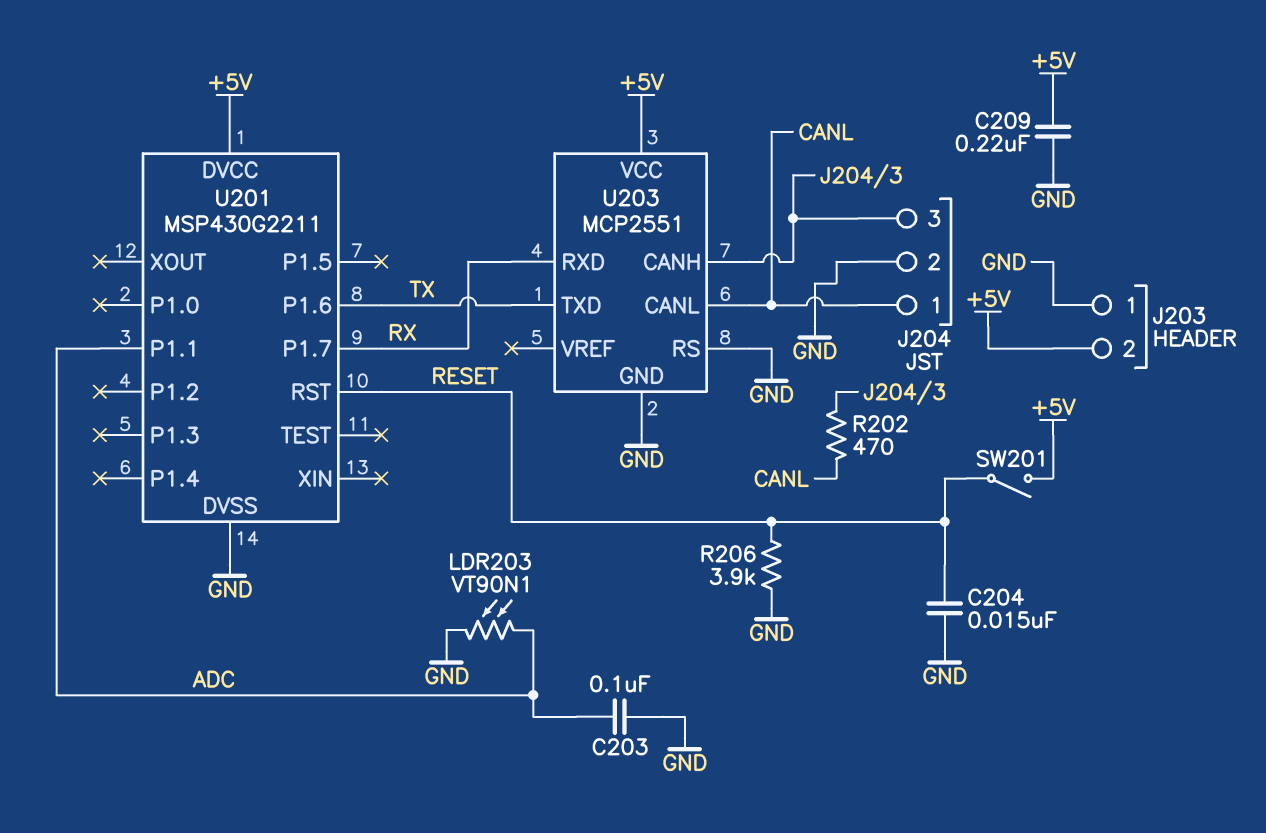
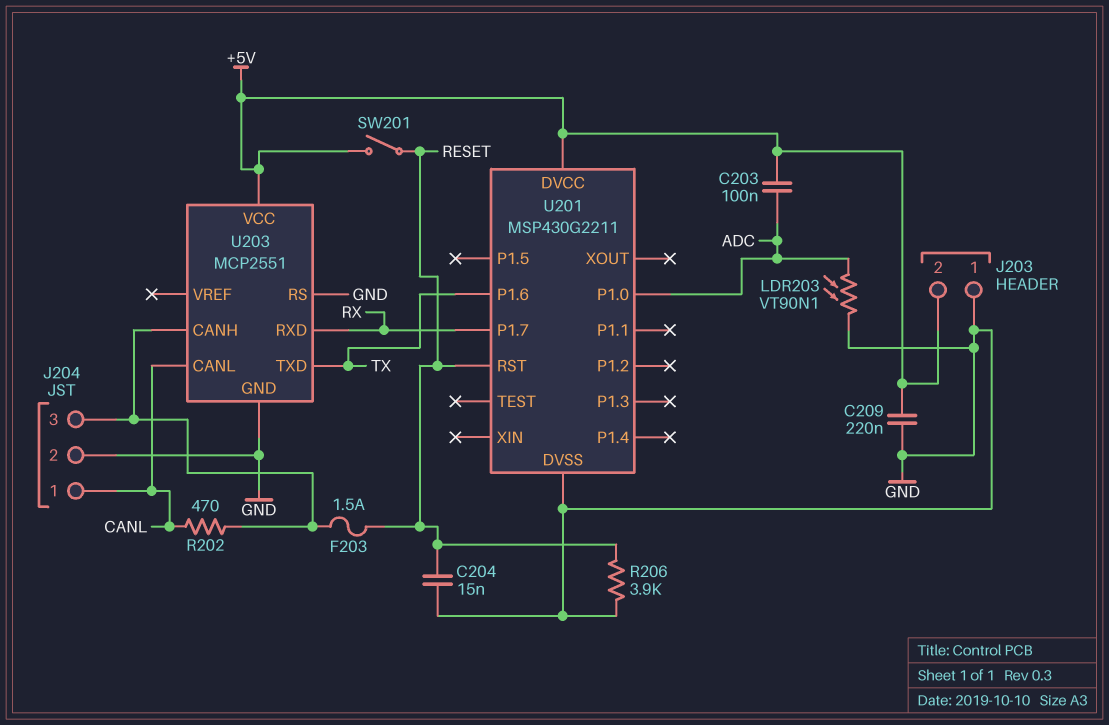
C203: 100nF (ADC, GND) -> 100nF (+5V, ADC)
F203: none -> 1.5A (J204/3, RESET)
U201 pin P1.0: none -> ADC
U201 pin P1.1: ADC -> none

